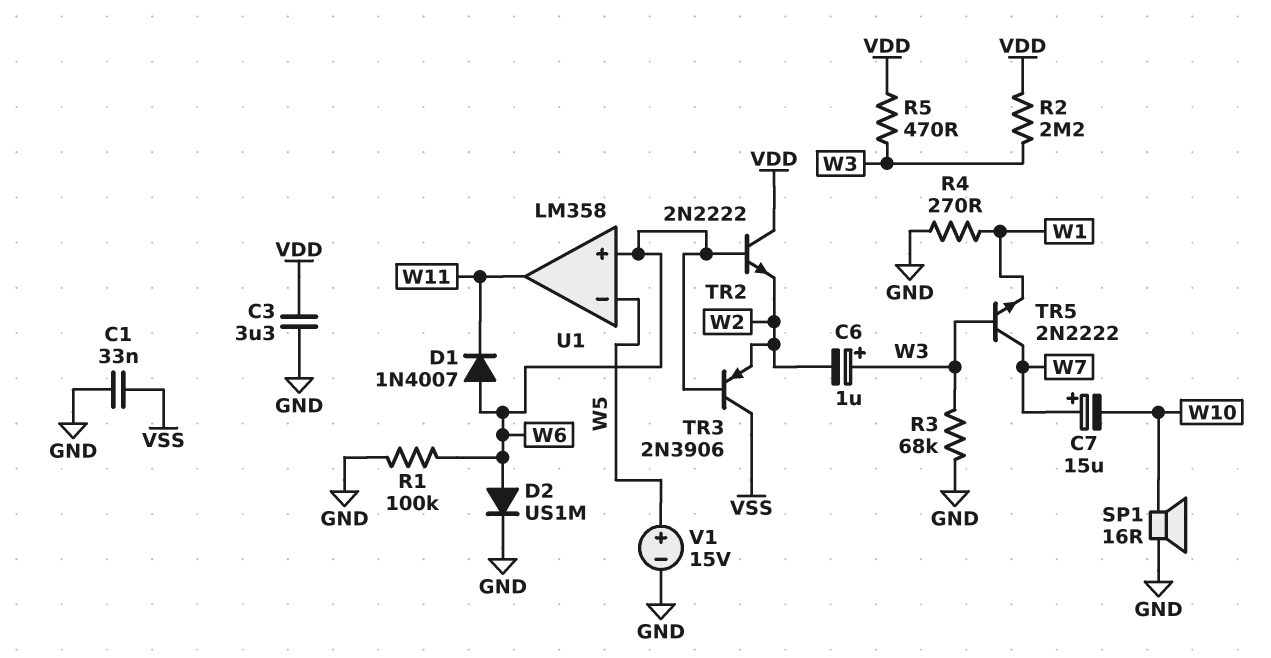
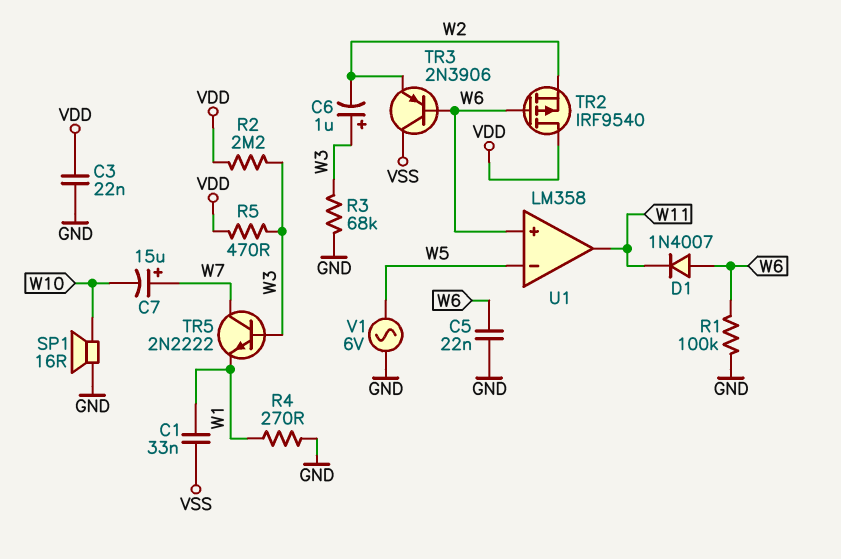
C1: 33nF (GND, VSS) -> 33nF (VSS, W1)
C3: 3.3uF (GND, VDD) -> 22nF (GND, VDD)
C5: none -> 22nF (GND, W6)
D2: diode US1M (A W6, K GND) -> none
TR2: NPN 2N2222 (B W6, C VDD, E W2) -> PMOS IRF9540 (G W6, D VDD, S W2)
V1: 15V (plus W5, minus GND) -> AC 6V (GND, W5)

